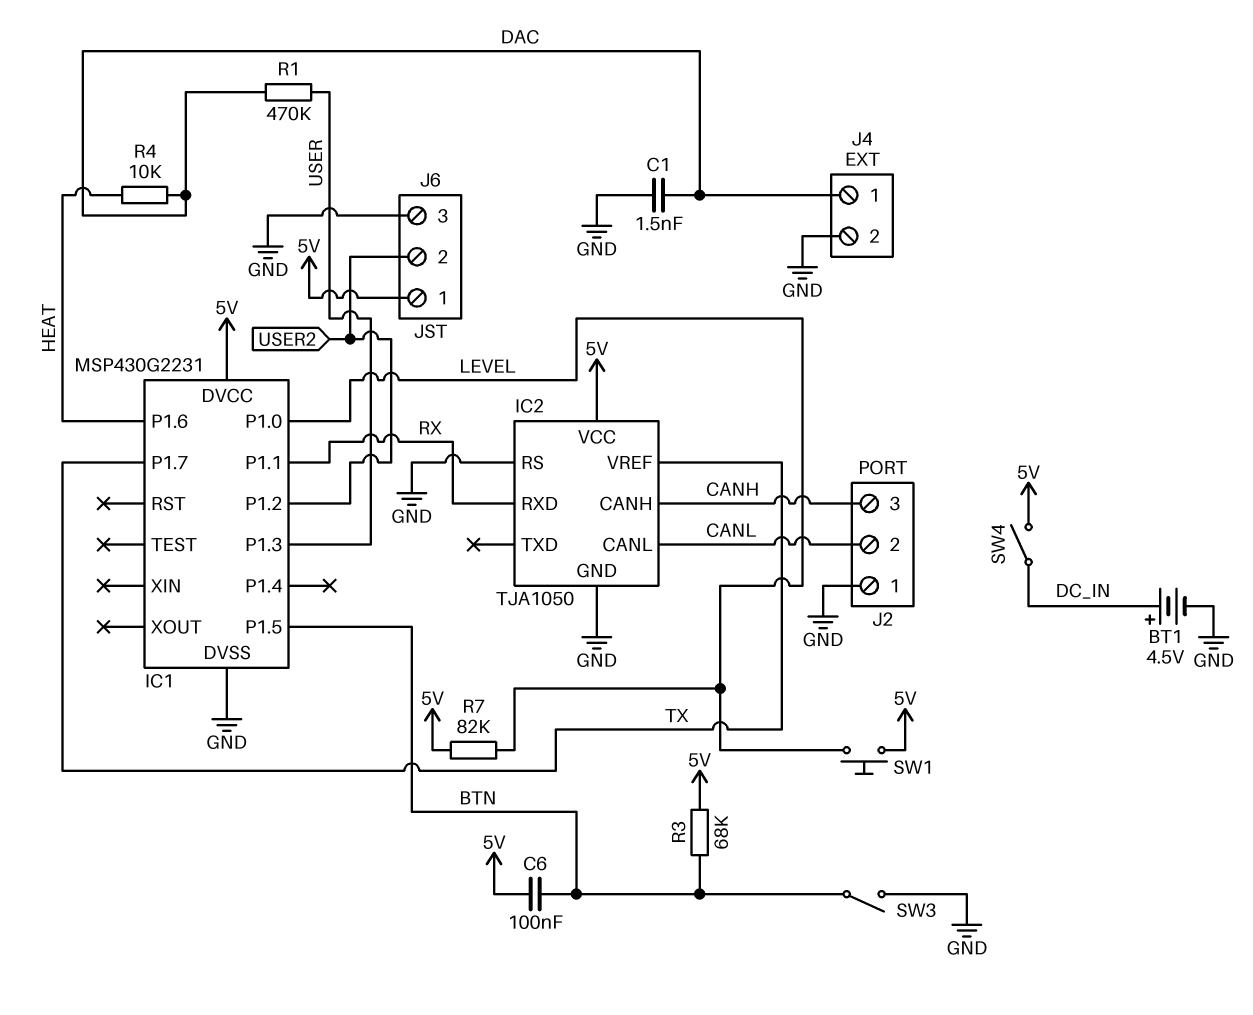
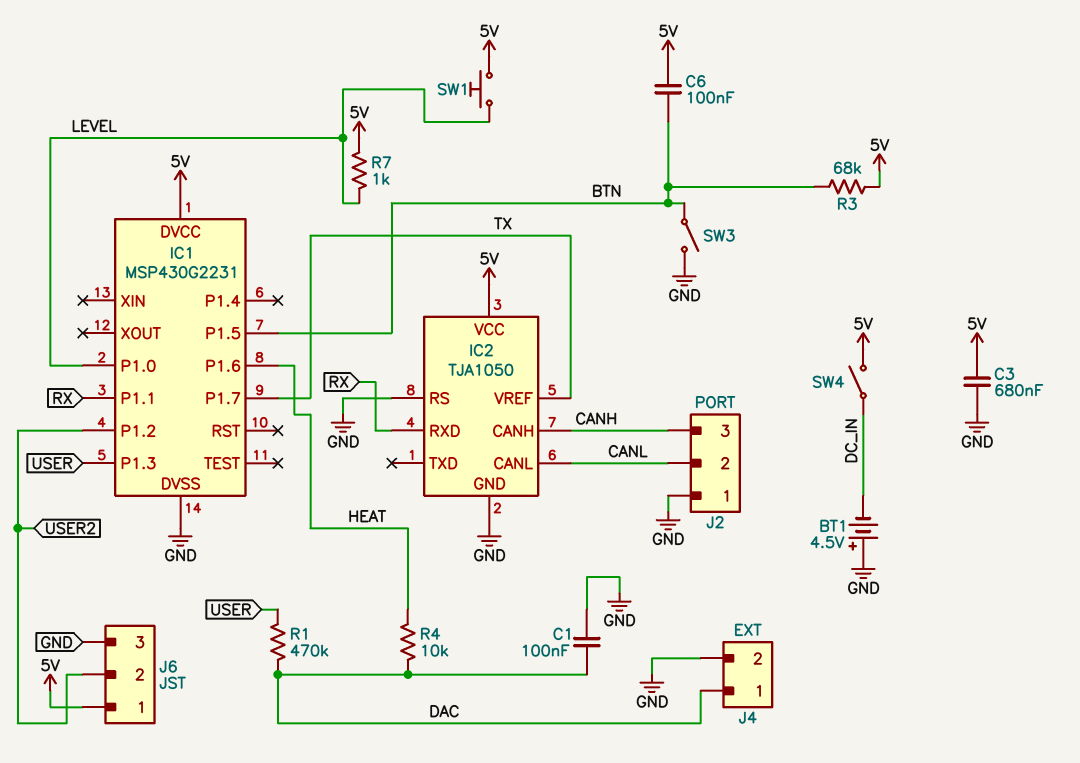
BT1: 4.5V (plus DC_IN, minus GND) -> 4.5V (plus GND, minus DC_IN)
C1: 1.5nF (DAC, GND) -> 100nF (DAC, GND)
C3: none -> 680nF (5V, GND)
R7: 82k (5V, LEVEL) -> 1k (5V, LEVEL)

